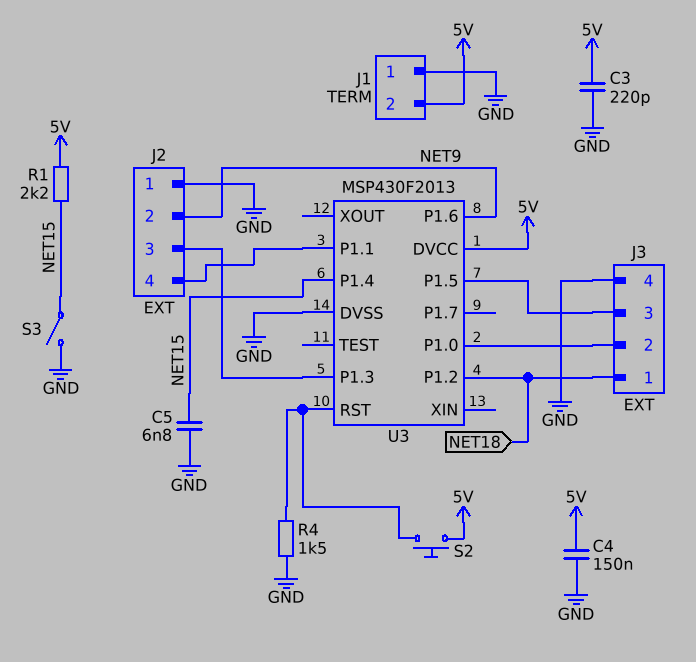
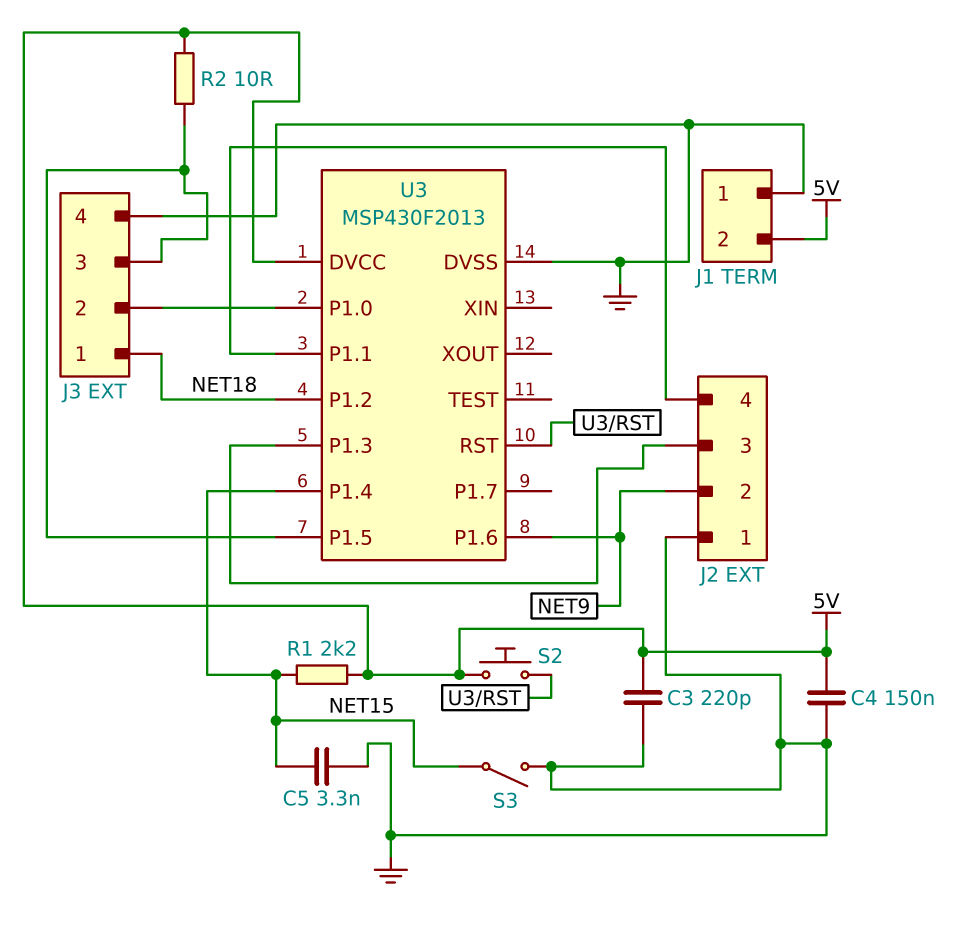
C5: 6.8nF (GND, NET15) -> 3.3nF (GND, NET15)
R2: none -> 10 (5V, J3/3)
R4: 1.5k (GND, U3/RST) -> none

